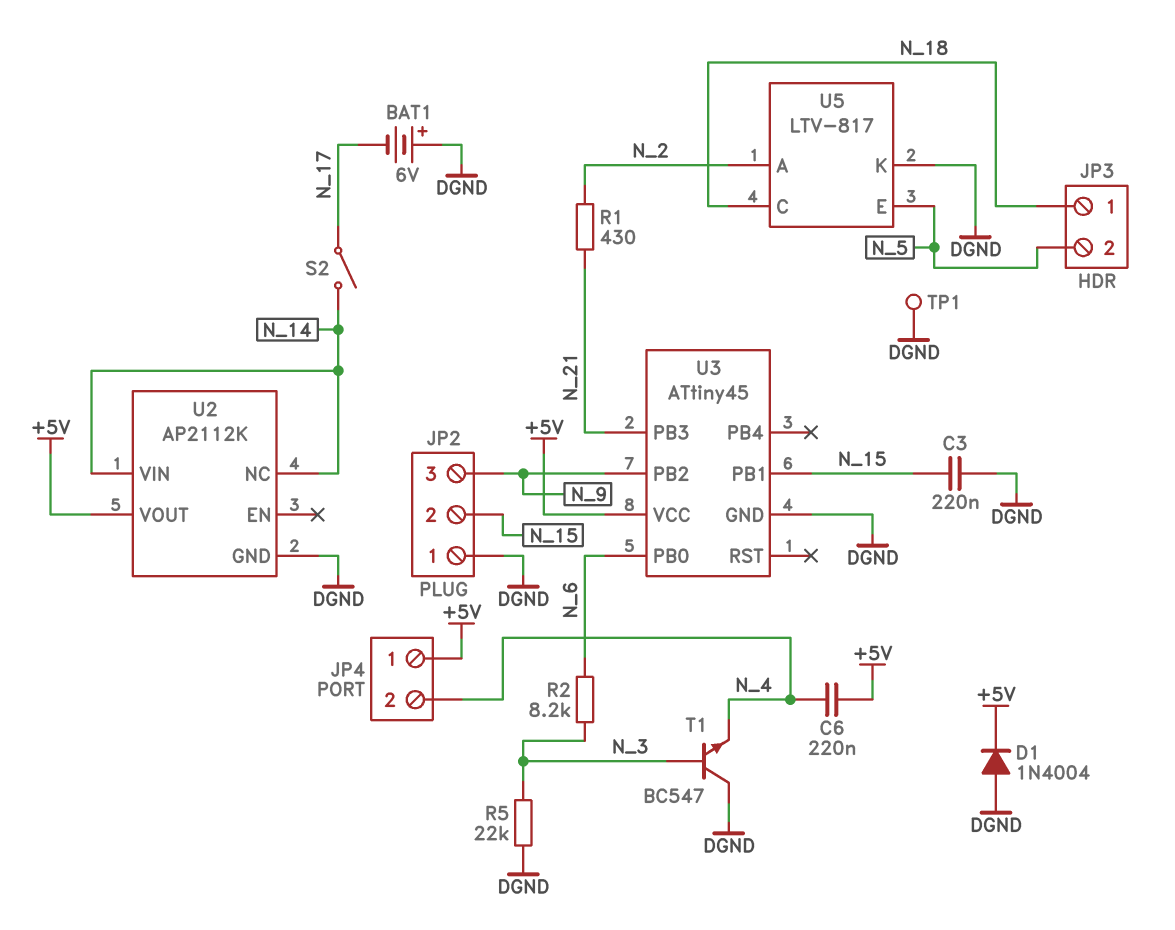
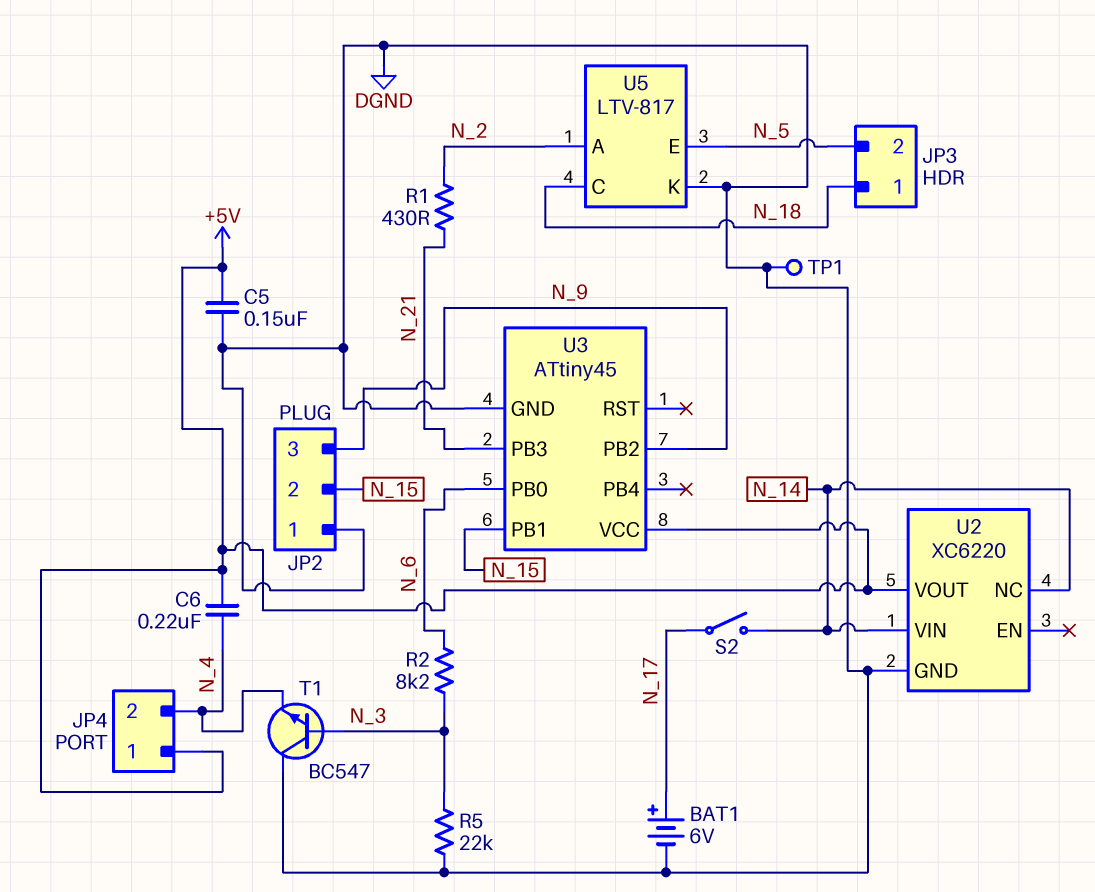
BAT1: 6V (plus DGND, minus N_17) -> 6V (plus N_17, minus DGND)
C3: 220nF (DGND, N_15) -> none
C5: none -> 150nF (+5V, DGND)
D1: diode 1N4004 (A DGND, K +5V) -> none
U2: AP2112K -> XC6220

